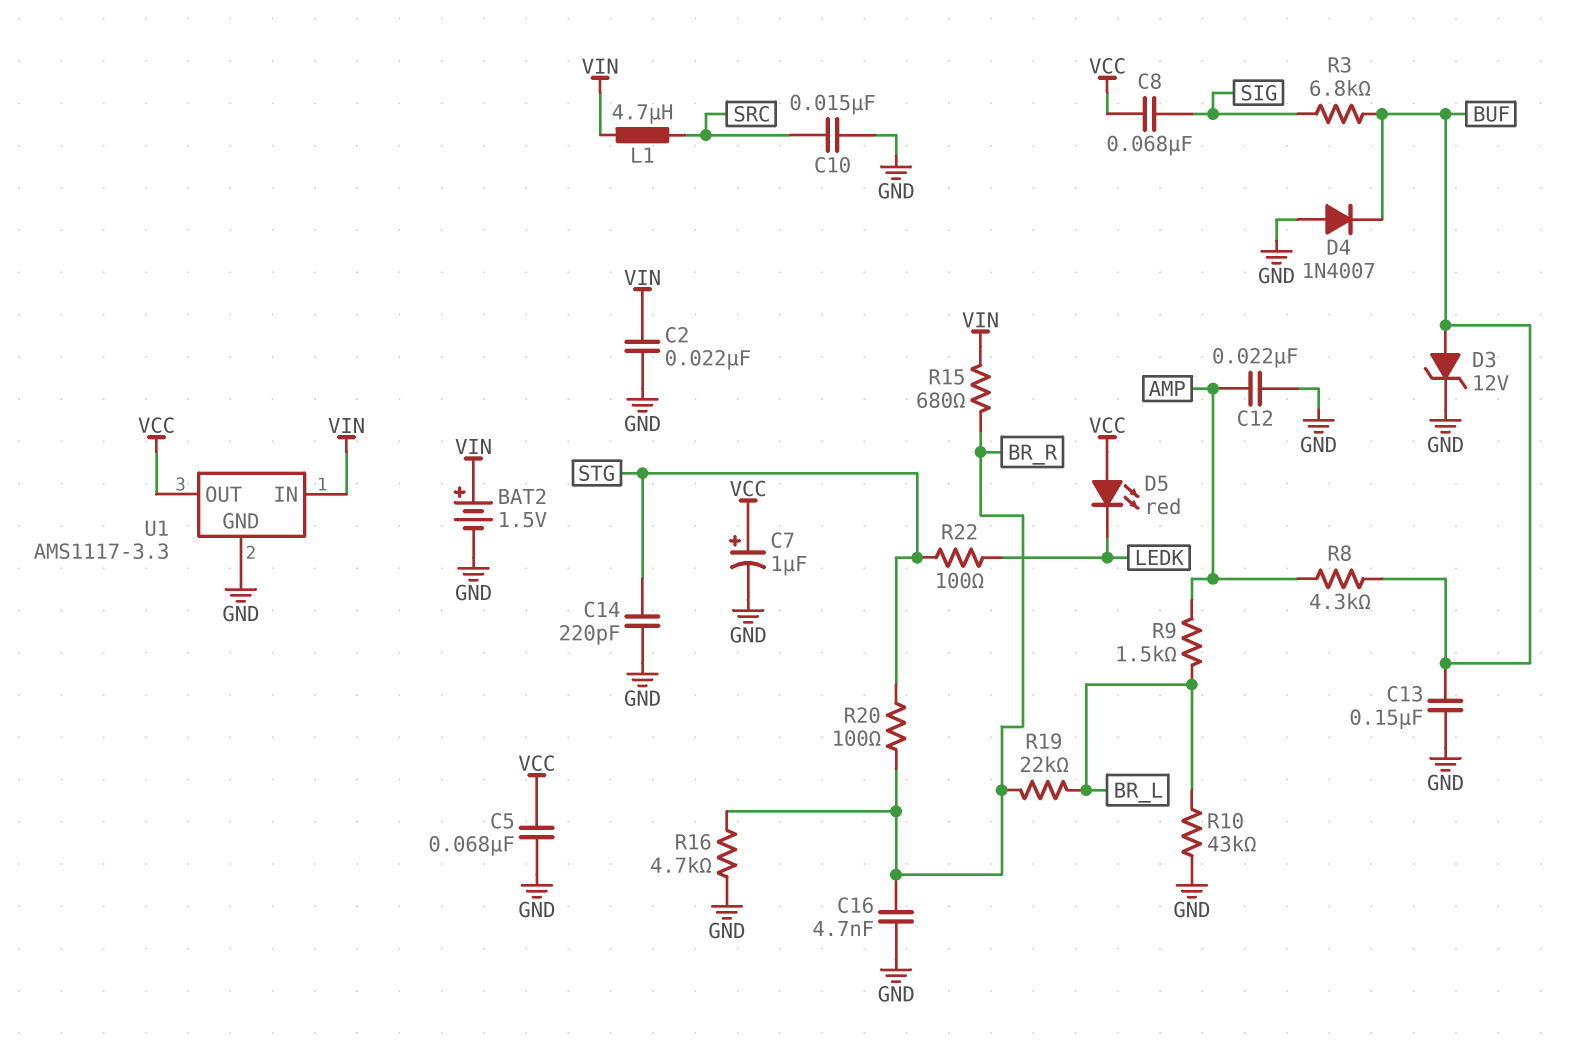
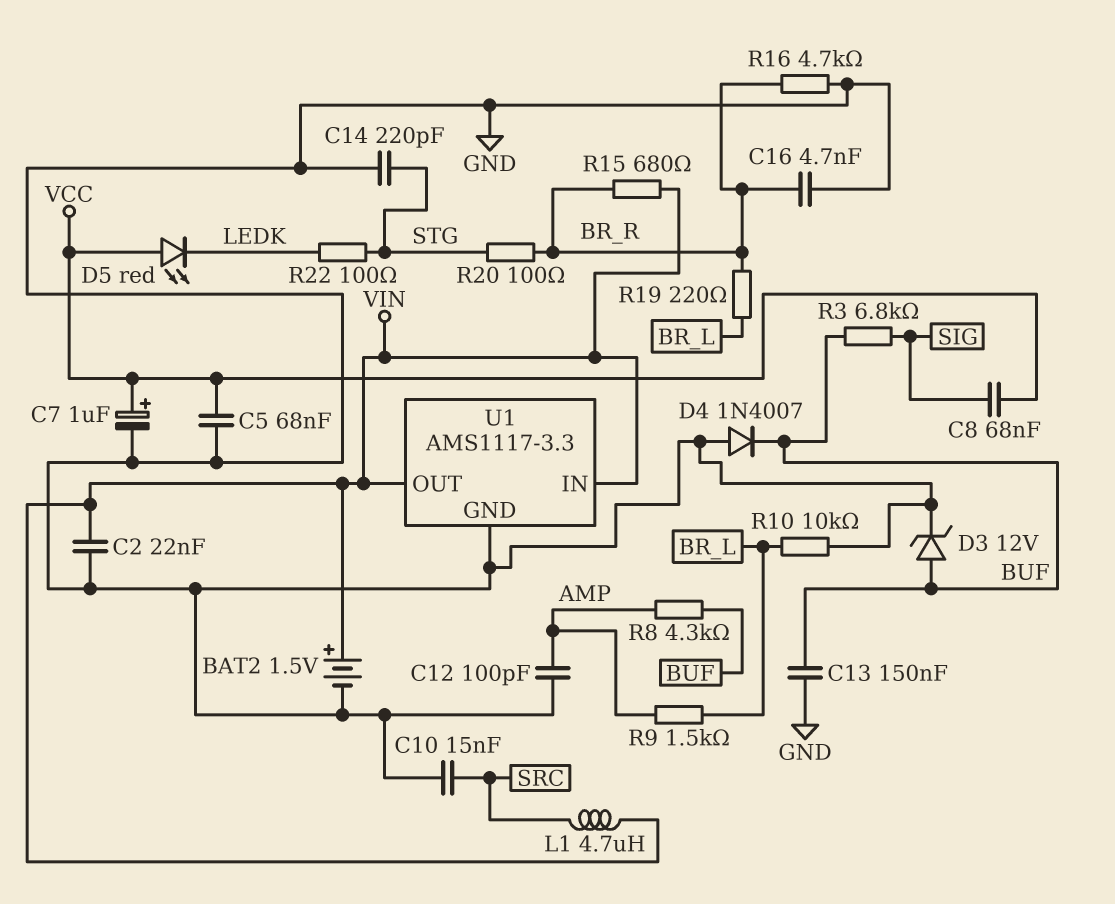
C12: 22nF (AMP, GND) -> 100pF (AMP, GND)
R10: 43k (BR_L, GND) -> 10k (BR_L, GND)
R19: 22k (BR_L, BR_R) -> 220 (BR_L, BR_R)
U1 pin OUT: VCC -> VIN

